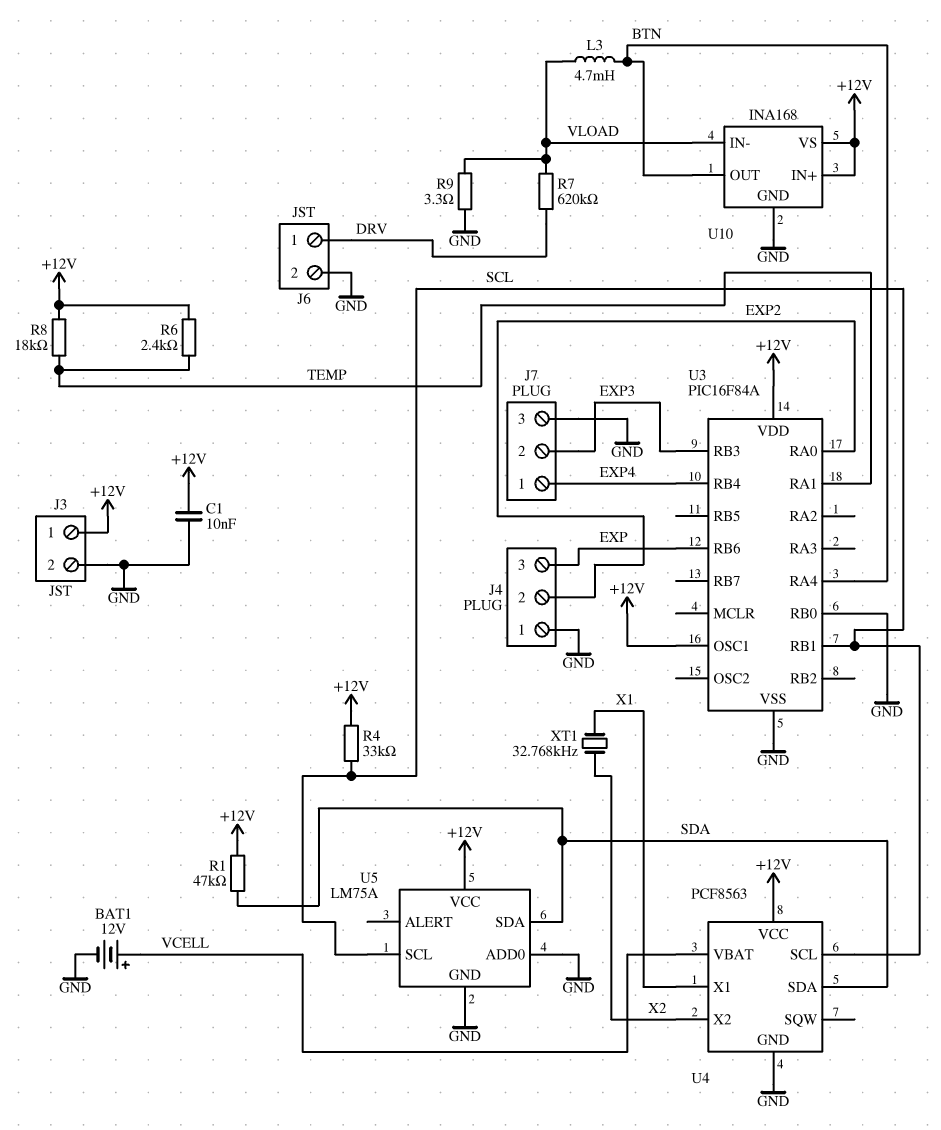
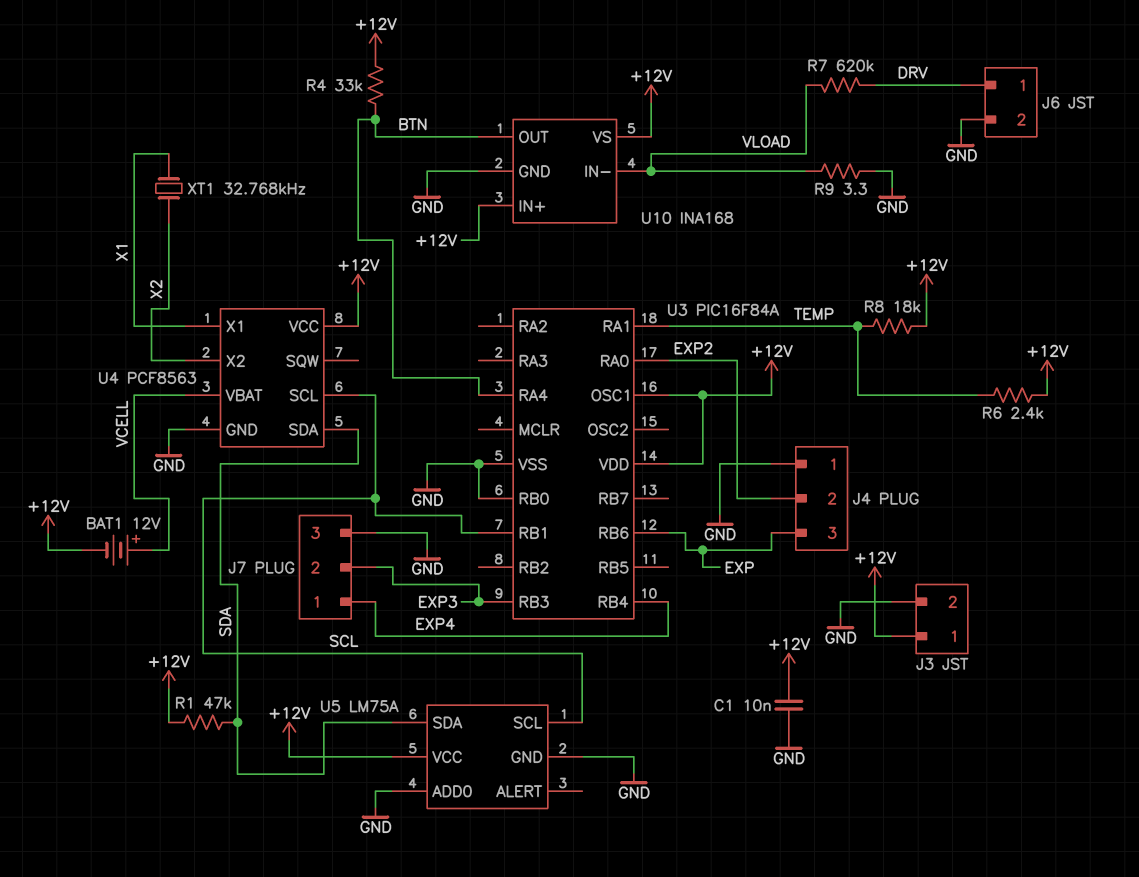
BAT1: 12V (plus VCELL, minus GND) -> 12V (plus VCELL, minus +12V)
L3: 4.7mH (BTN, VLOAD) -> none
R4: 33k (+12V, SCL) -> 33k (+12V, BTN)

